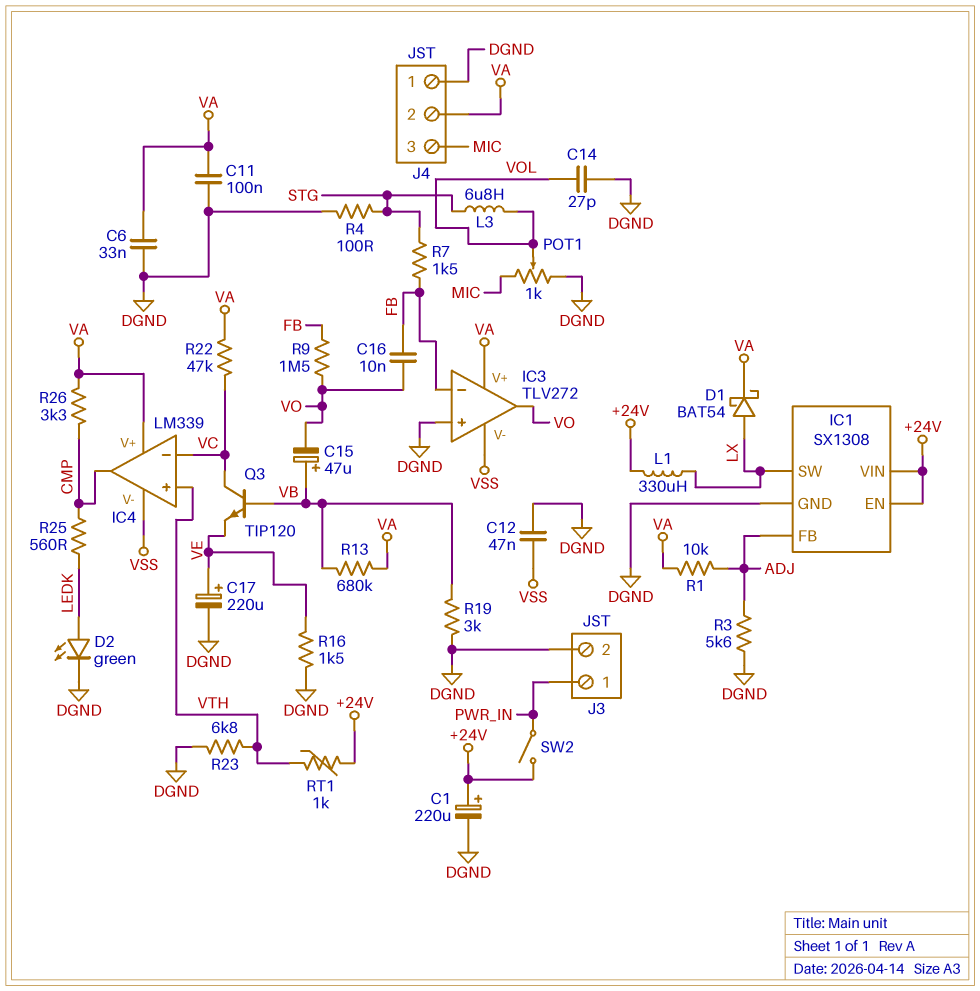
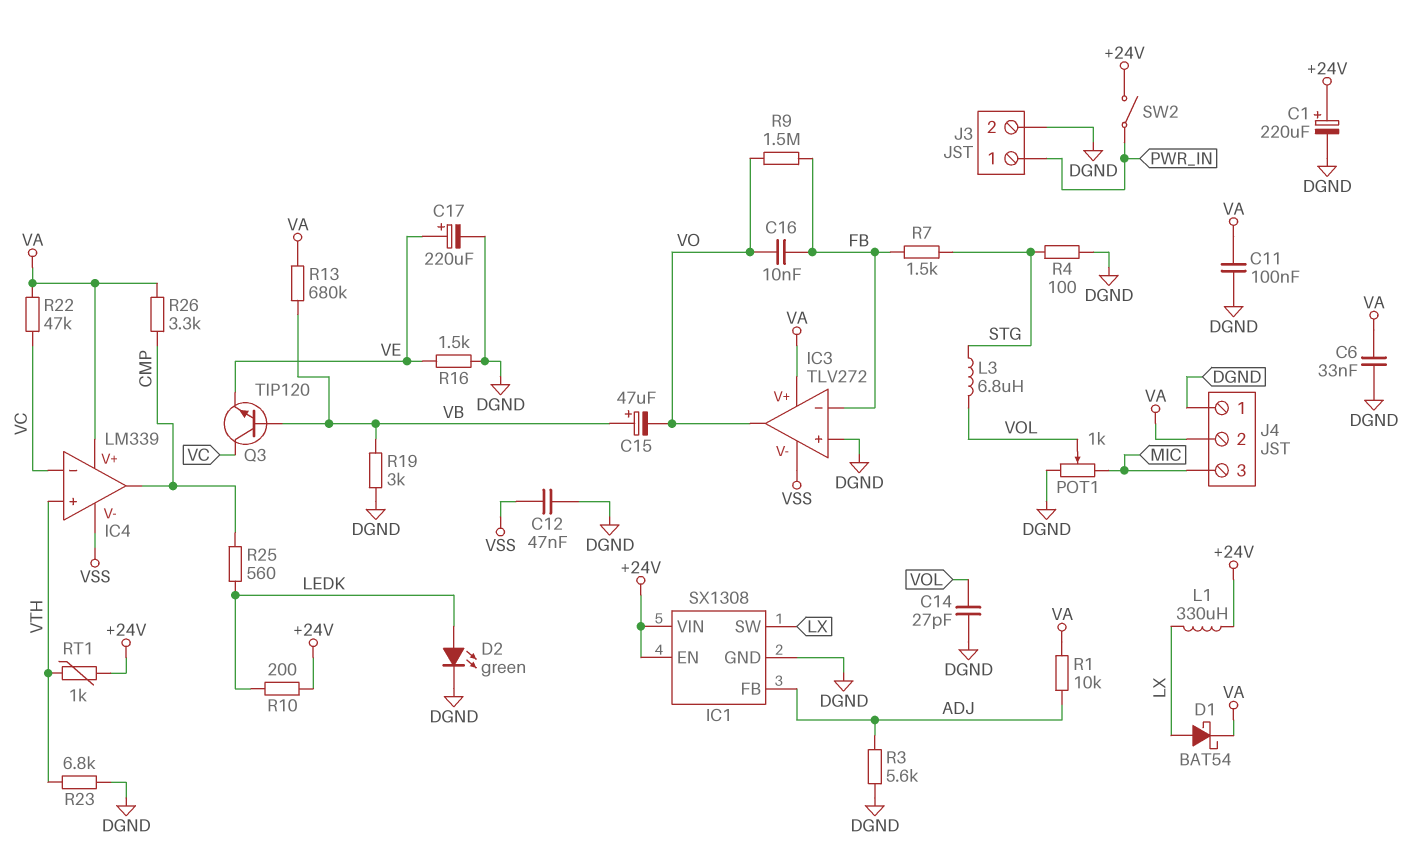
R10: none -> 200 (+24V, LEDK)

